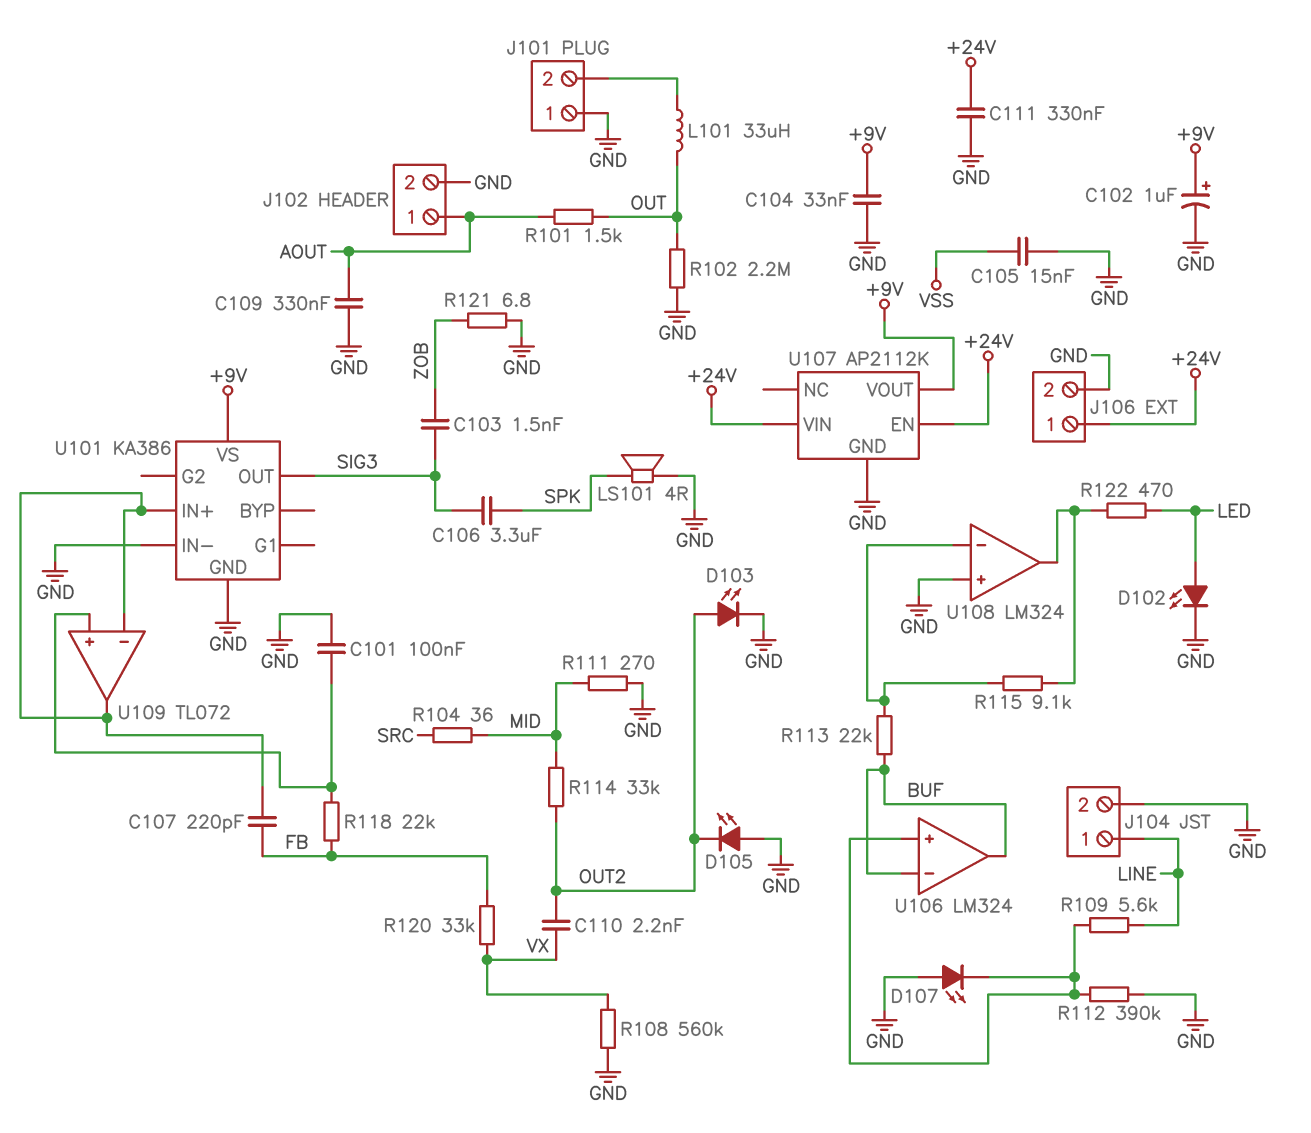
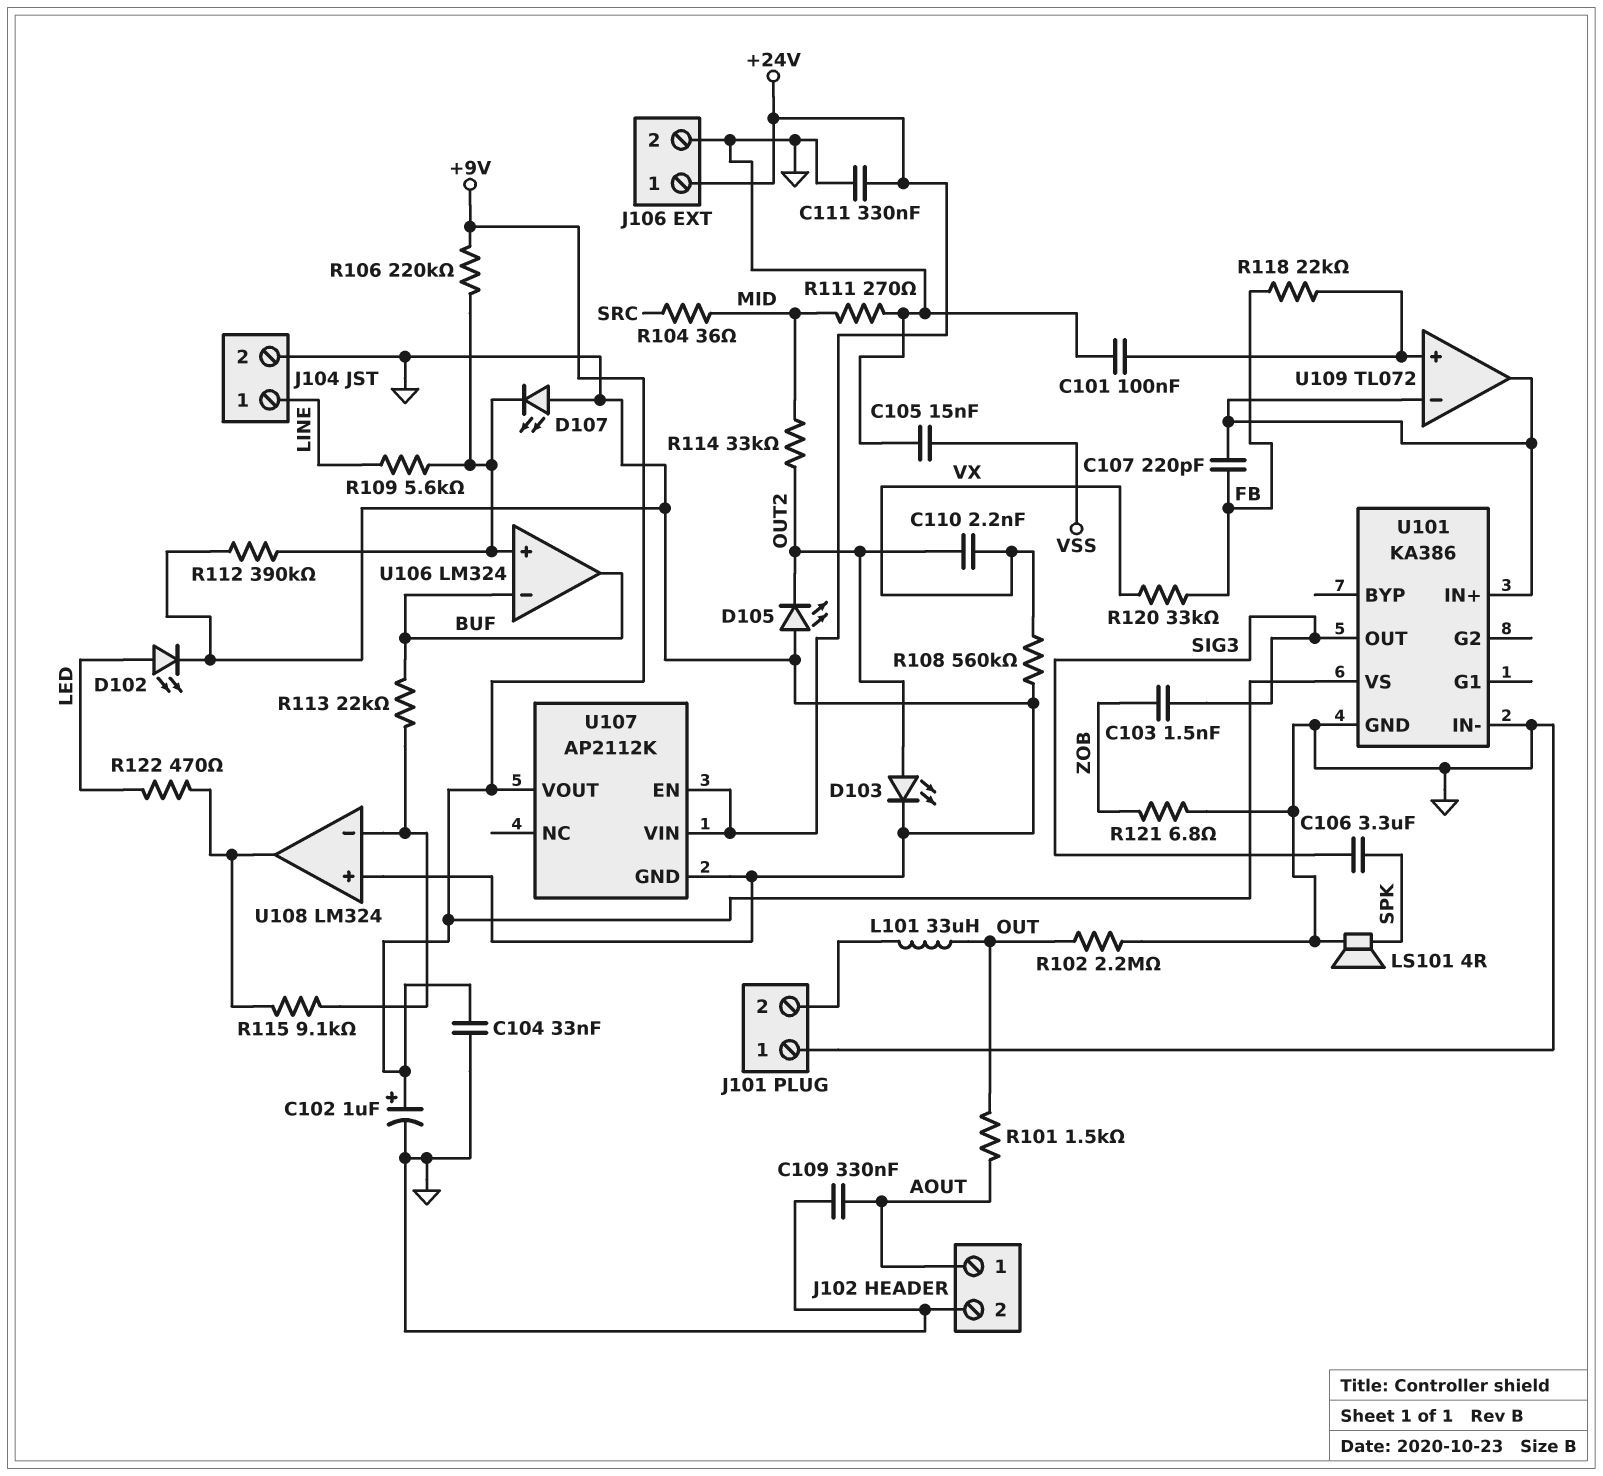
R106: none -> 220k (+9V, U106/in+)

